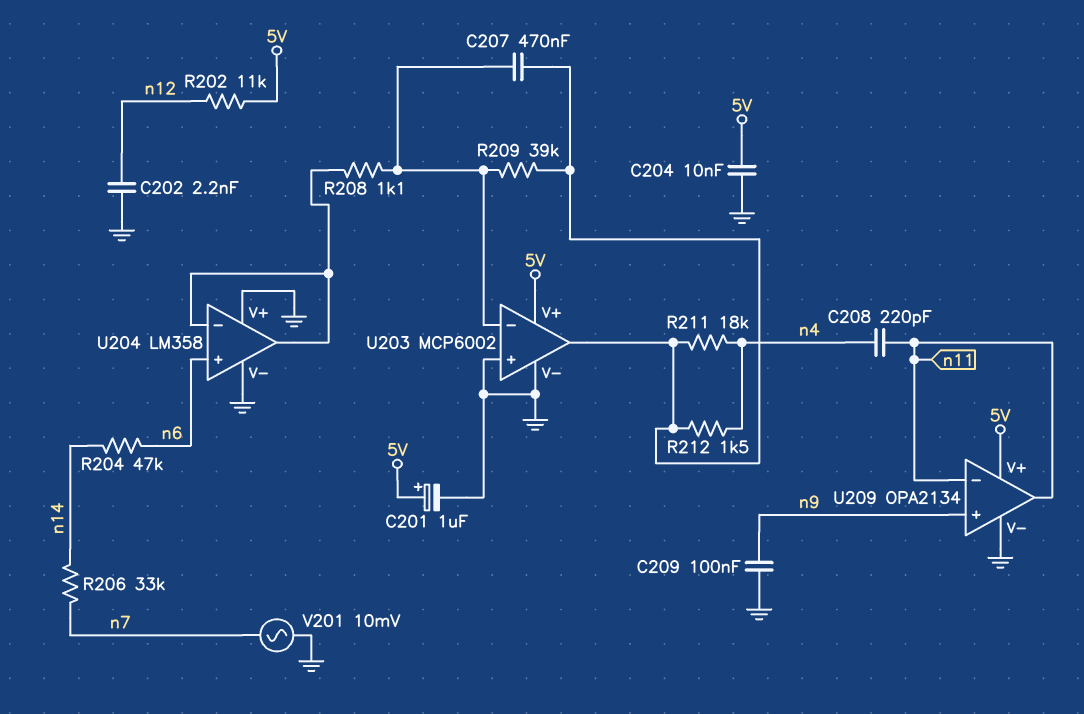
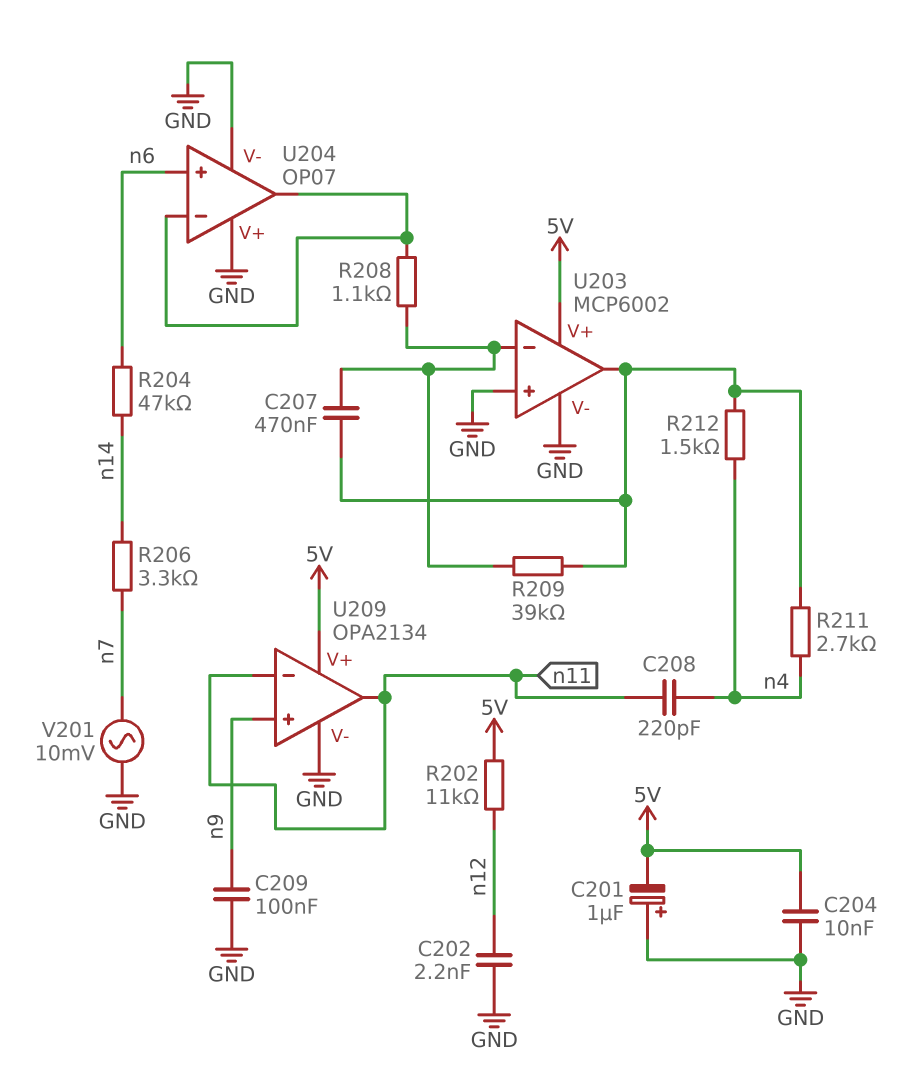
C201: 1uF (plus 5V, minus GND) -> 1uF (plus GND, minus 5V)
R206: 33k (n7, n14) -> 3.3k (n7, n14)
R211: 18k (U203/out, n4) -> 2.7k (U203/out, n4)
U204: LM358 -> OP07

